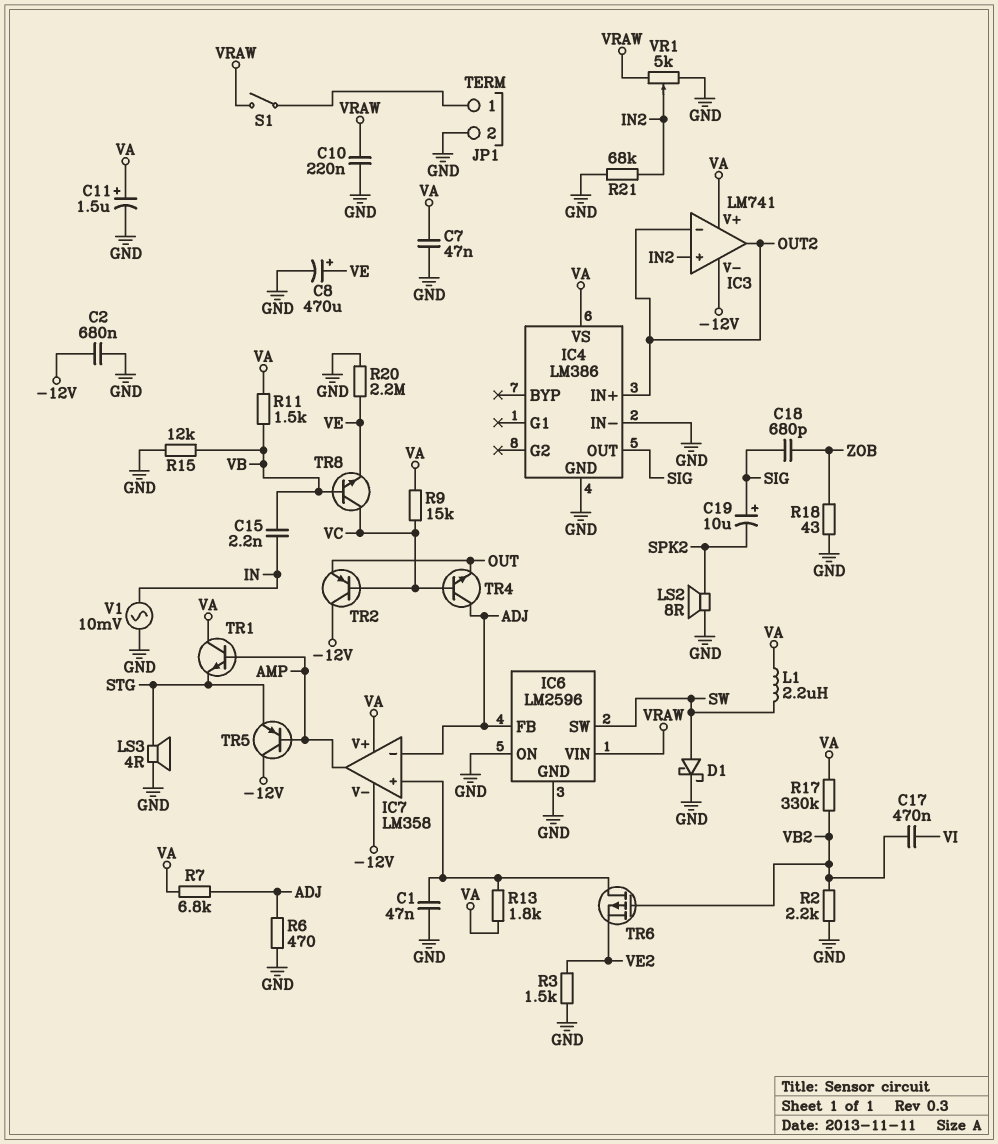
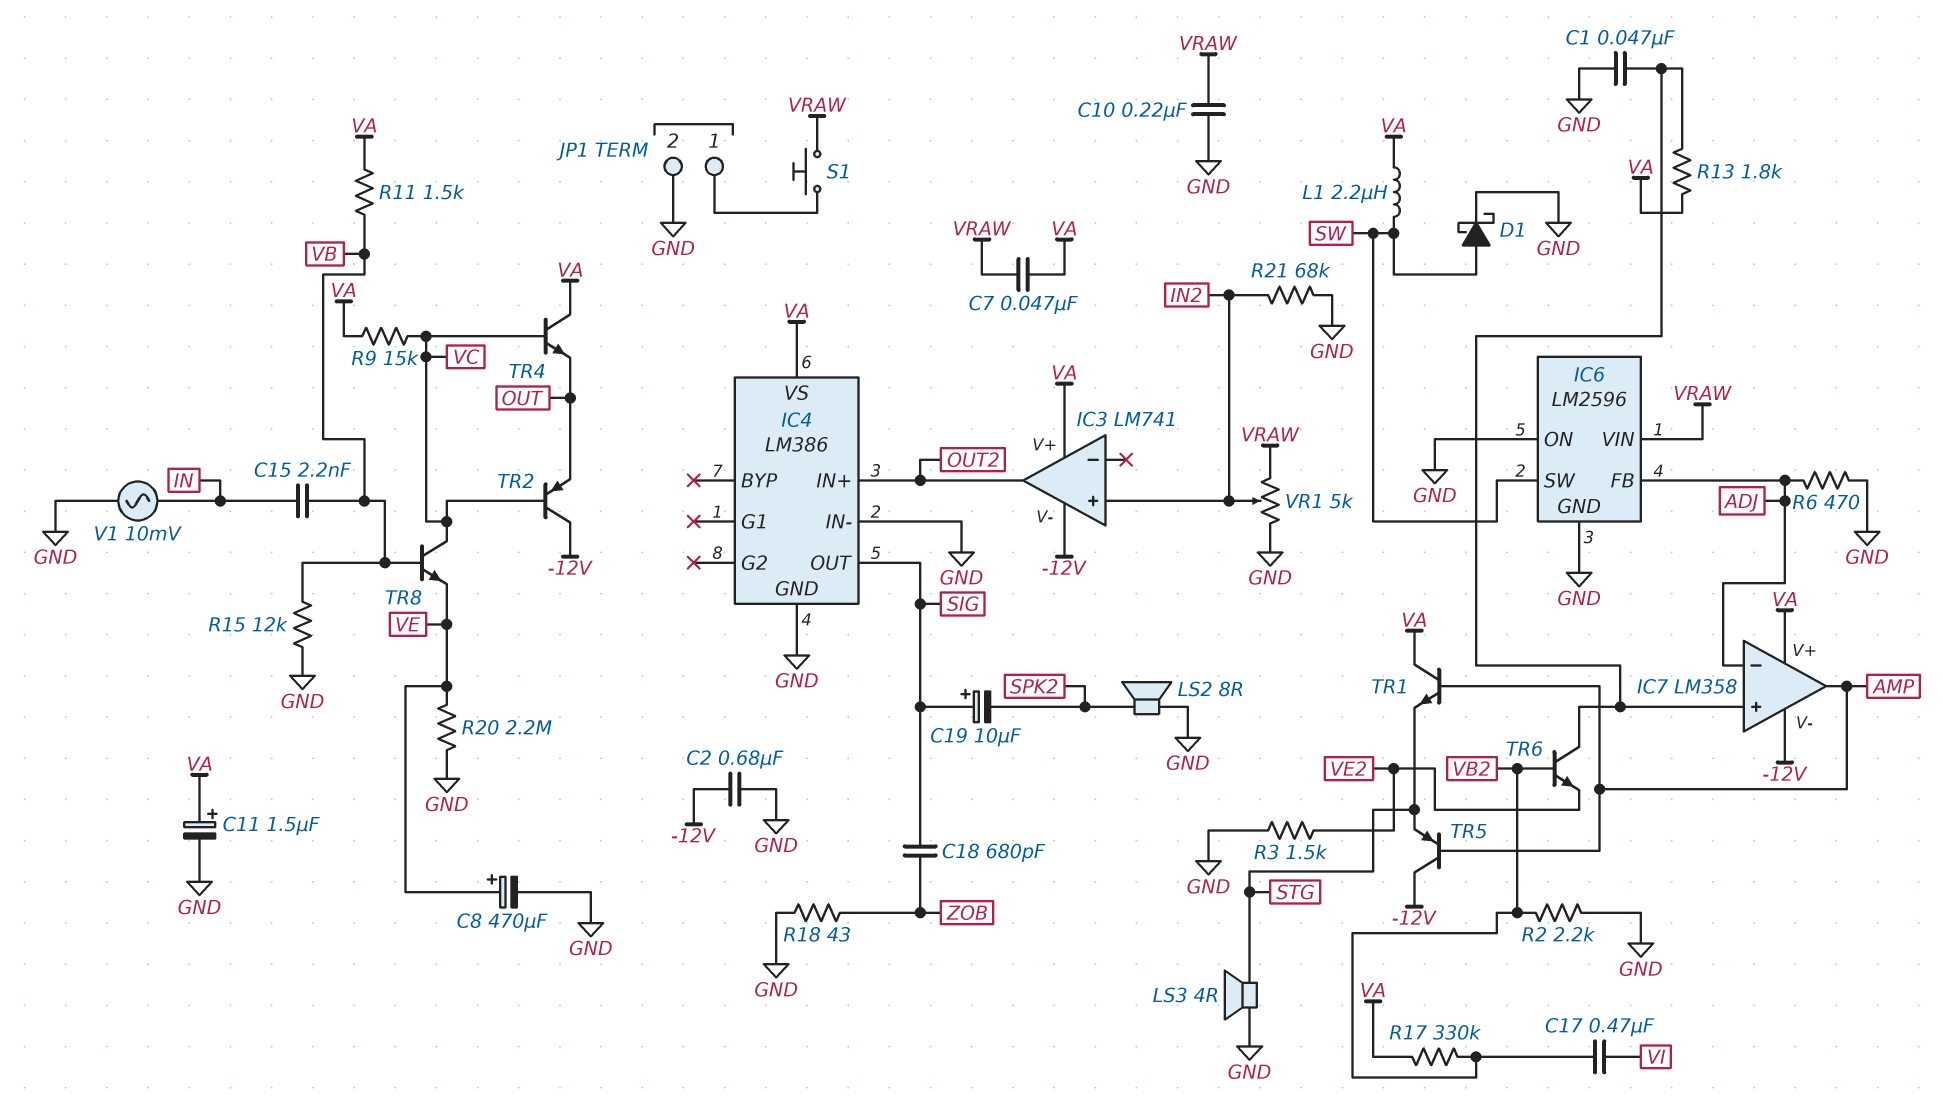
C7: 47nF (GND, VA) -> 47nF (VA, VRAW)
IC3 pin in-: OUT2 -> none
R7: 6.8k (ADJ, VA) -> none
S1: switch (JP1/1, VRAW) -> button (JP1/1, VRAW)
TR4: NPN (B VC, C ADJ, E OUT) -> NPN (B VC, C VA, E OUT)
TR6: PMOS (G VB2, D IC7/in+, S VE2) -> NPN (B VB2, C IC7/in+, E VE2)

